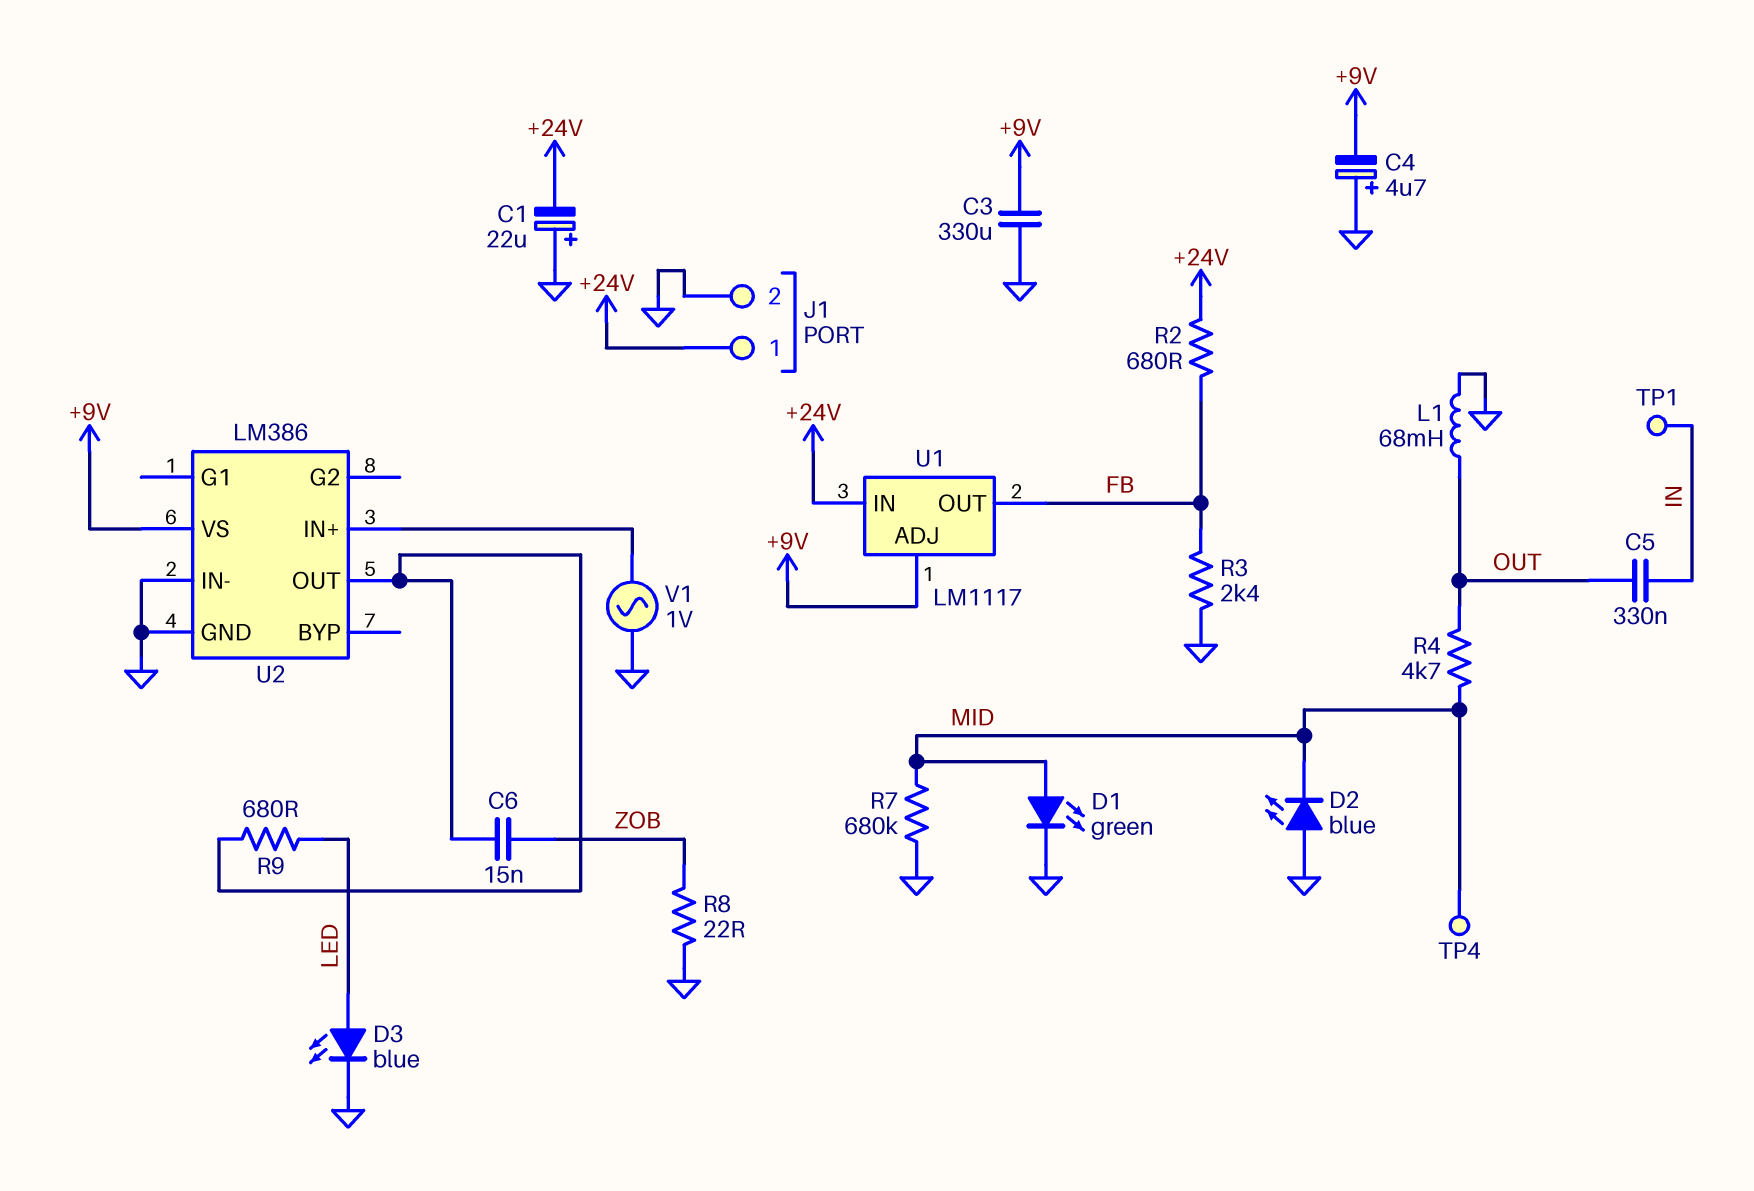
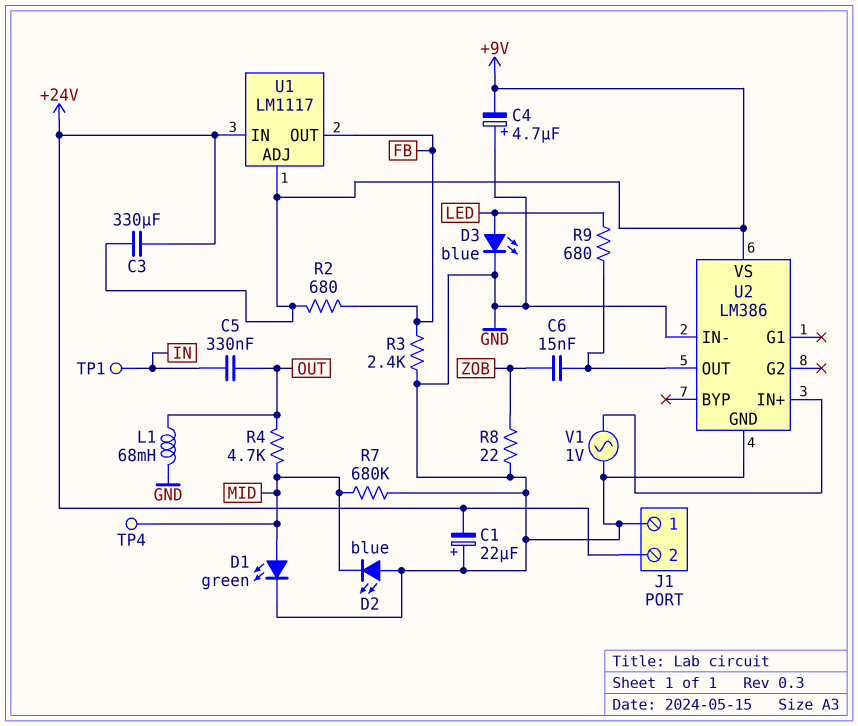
C3: 330uF (+9V, GND) -> 330uF (+9V, +24V)
J1 pin 1: +24V -> GND
J1 pin 2: GND -> +24V
R2: 680 (+24V, FB) -> 680 (+9V, FB)

